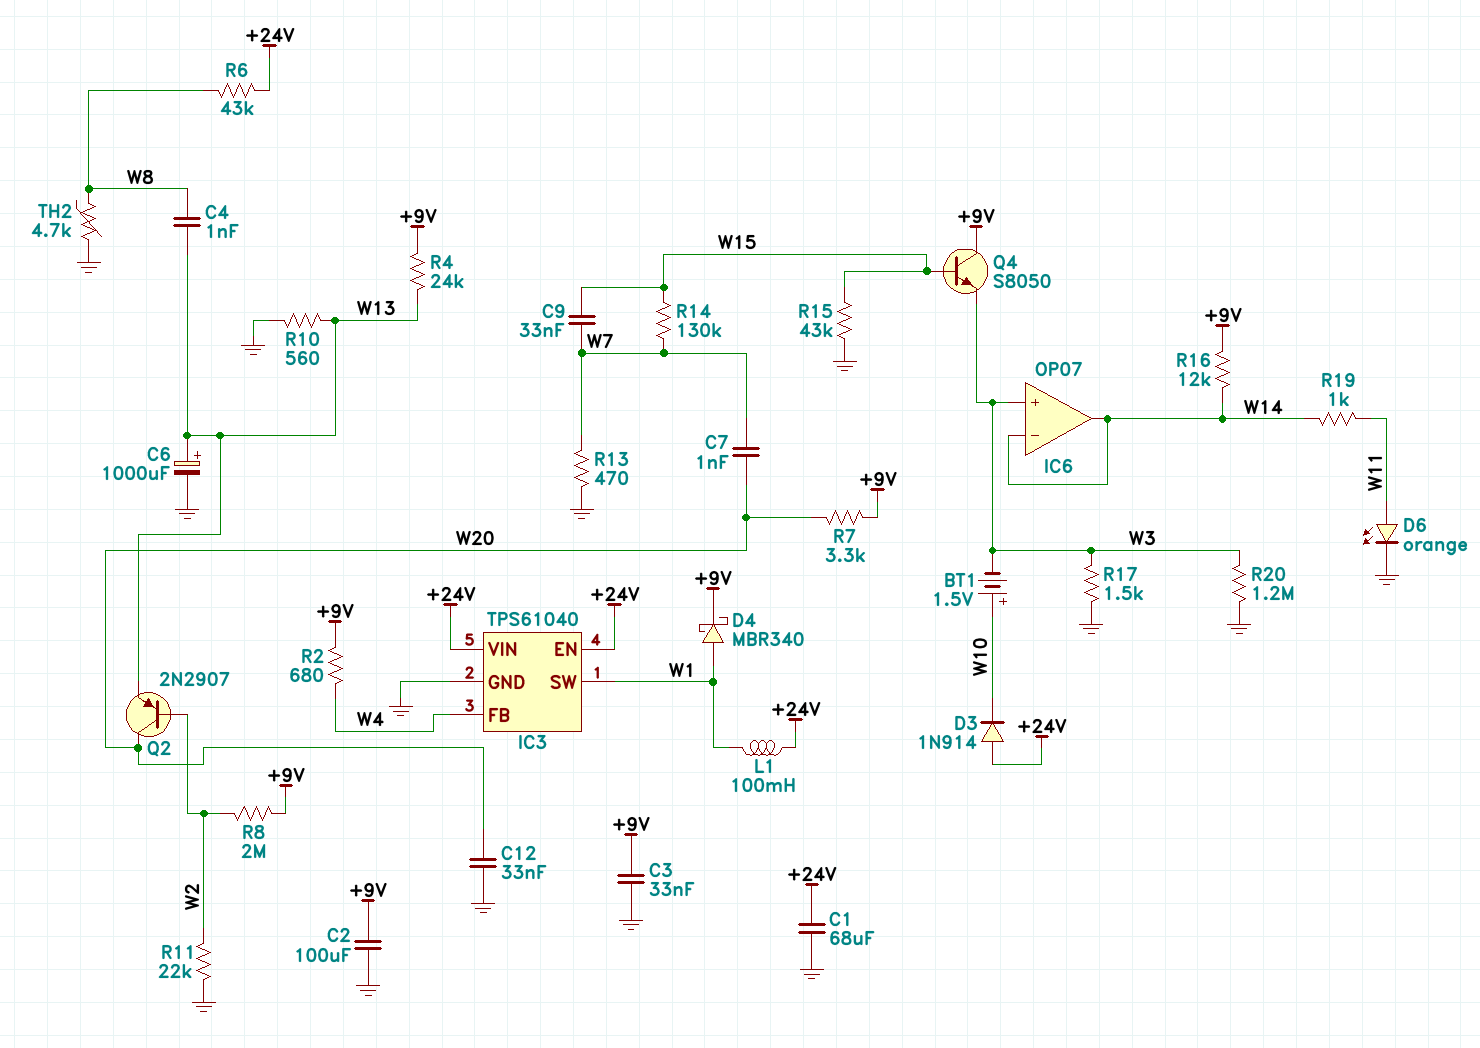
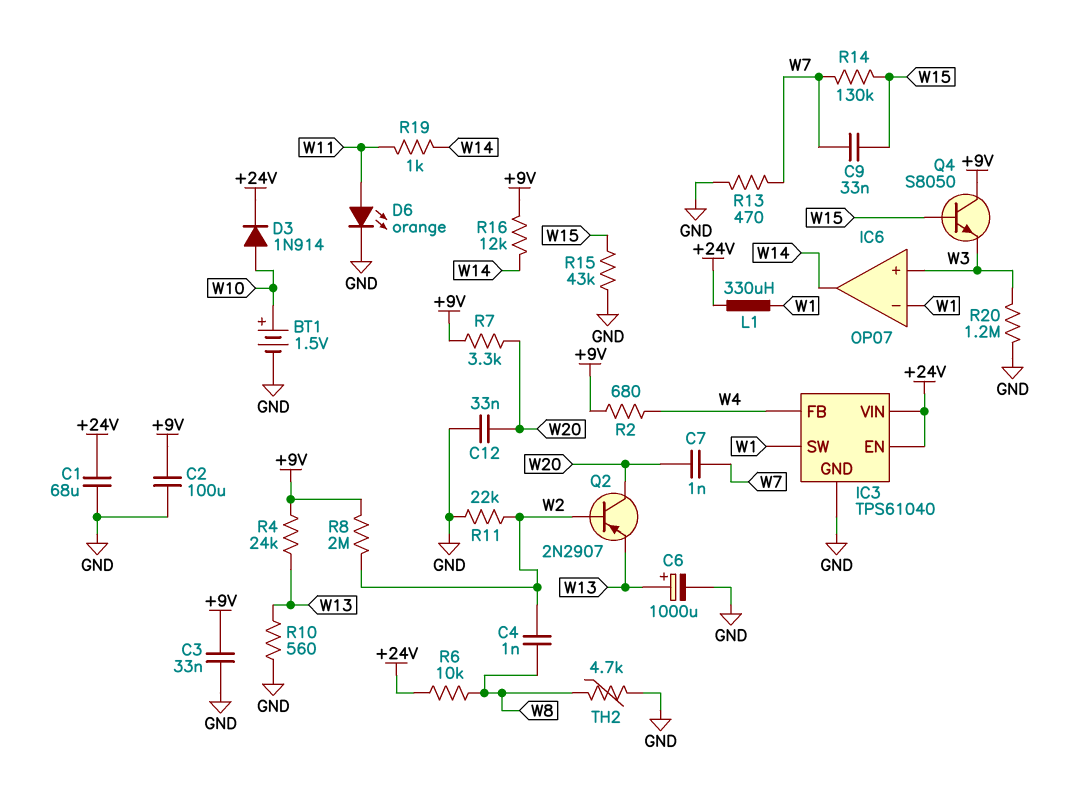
BT1: 1.5V (plus W10, minus W3) -> 1.5V (plus W10, minus GND)
C4: 1nF (W8, W13) -> 1nF (W2, W8)
D3: diode 1N914 (A +24V, K W10) -> diode 1N914 (A W10, K +24V)
D4: schottky MBR340 (A W1, K +9V) -> none
IC6 pin in-: W14 -> W1
L1: 100mH (+24V, W1) -> 330uH (+24V, W1)
R6: 43k (+24V, W8) -> 10k (+24V, W8)
R17: 1.5k (GND, W3) -> none

